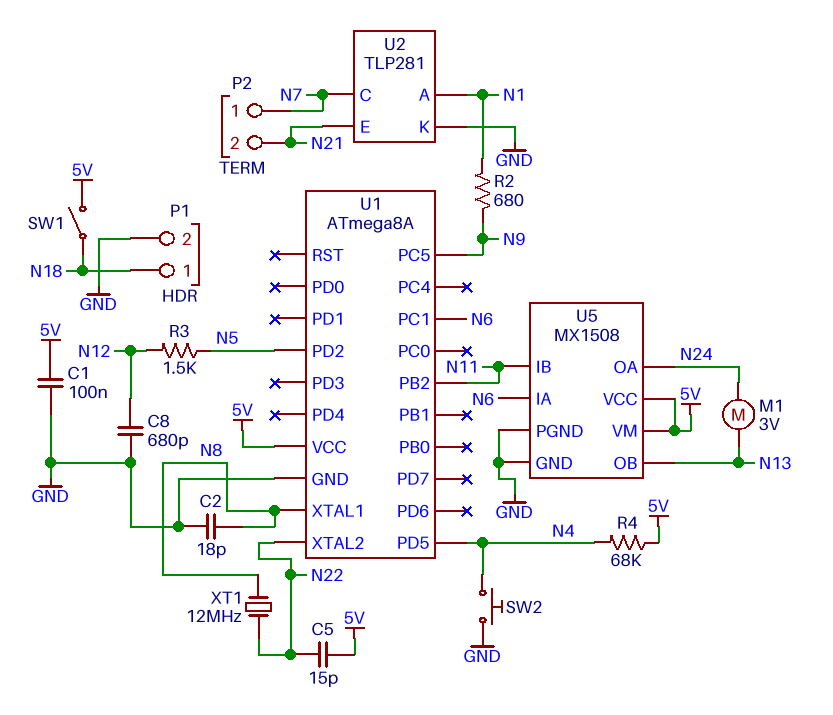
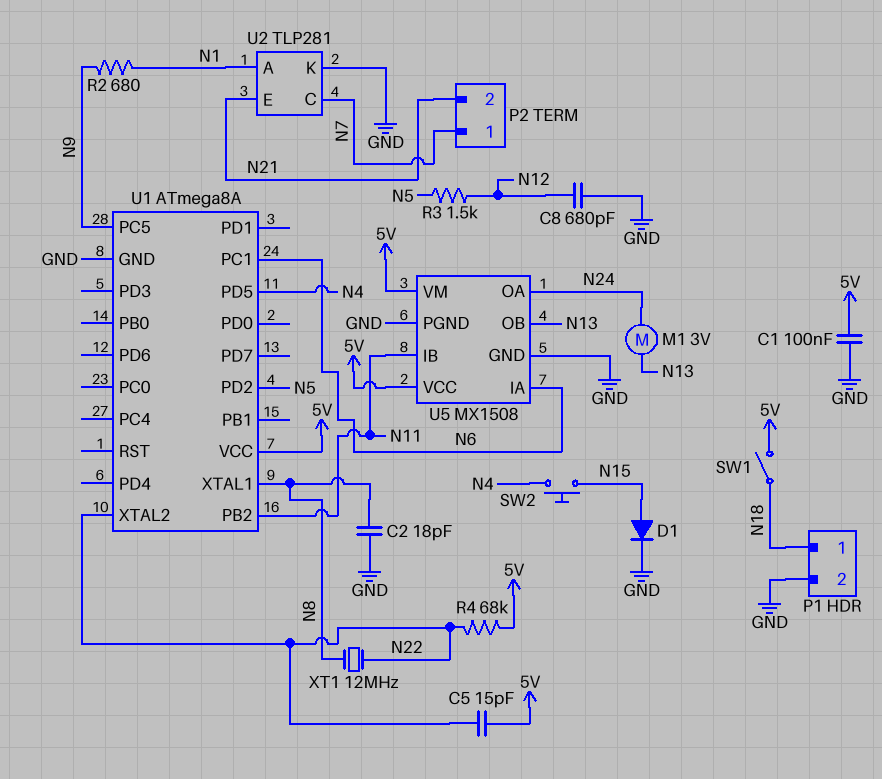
D1: none -> diode (A N15, K GND)
R4: 68k (5V, N4) -> 68k (5V, N22)
SW2: button (GND, N4) -> button (N4, N15)

